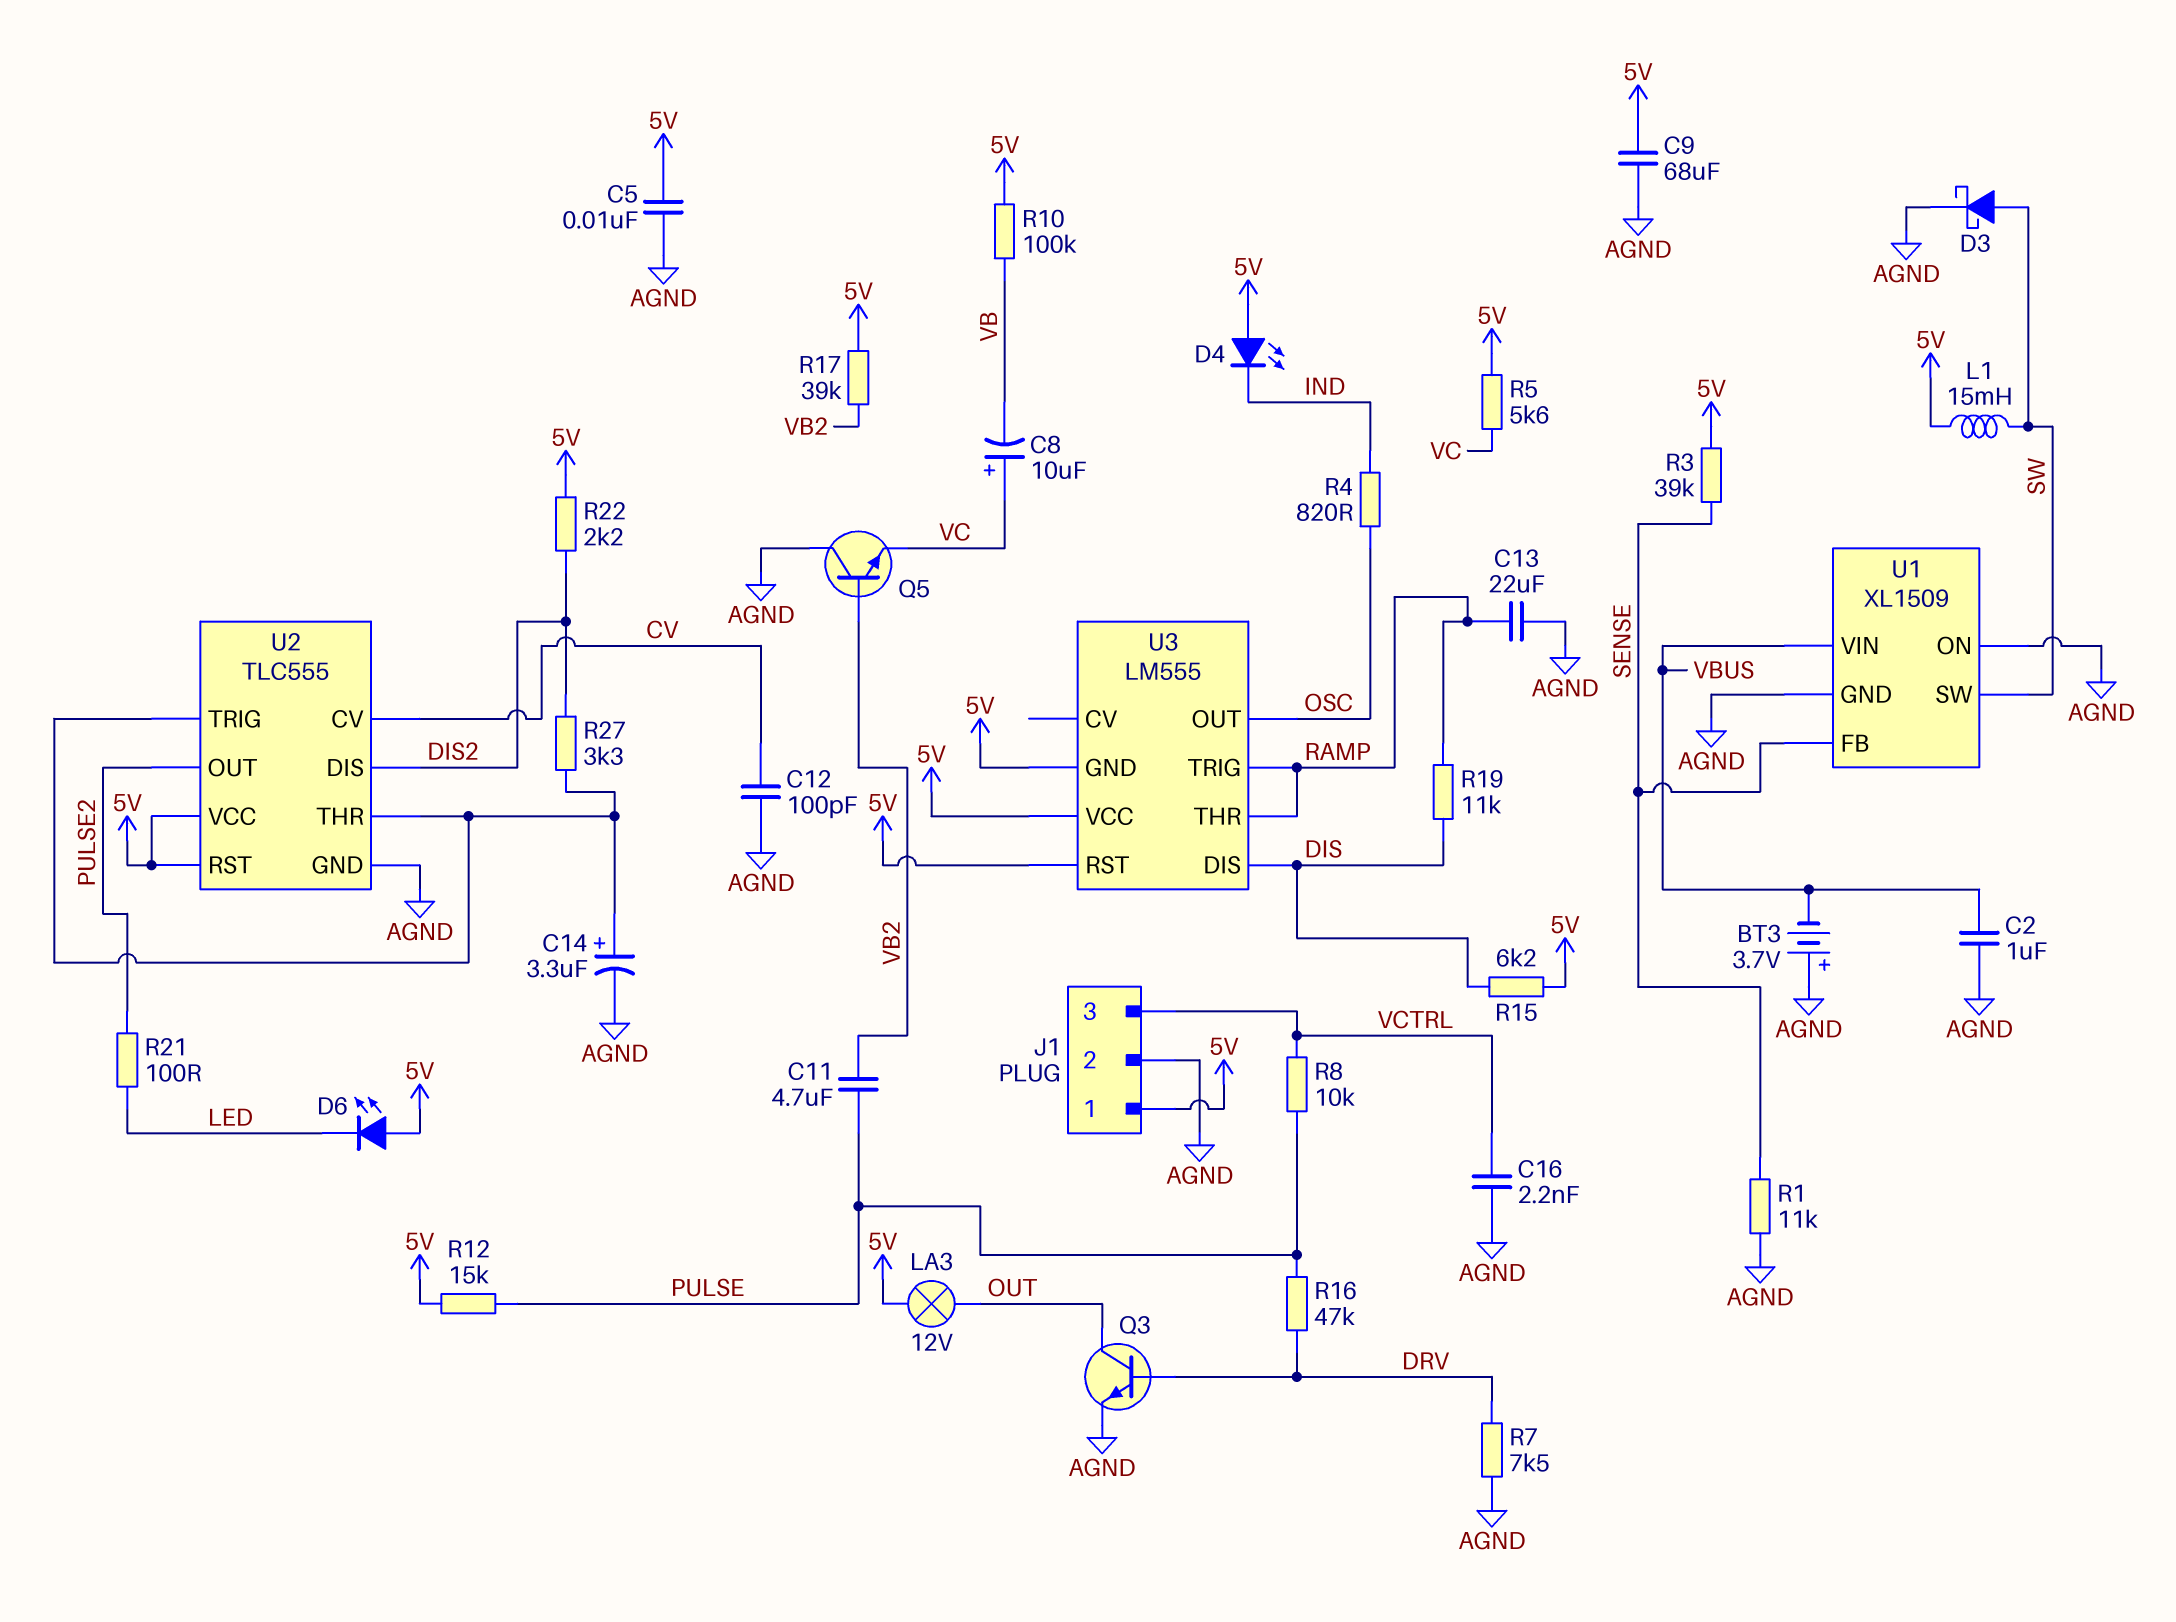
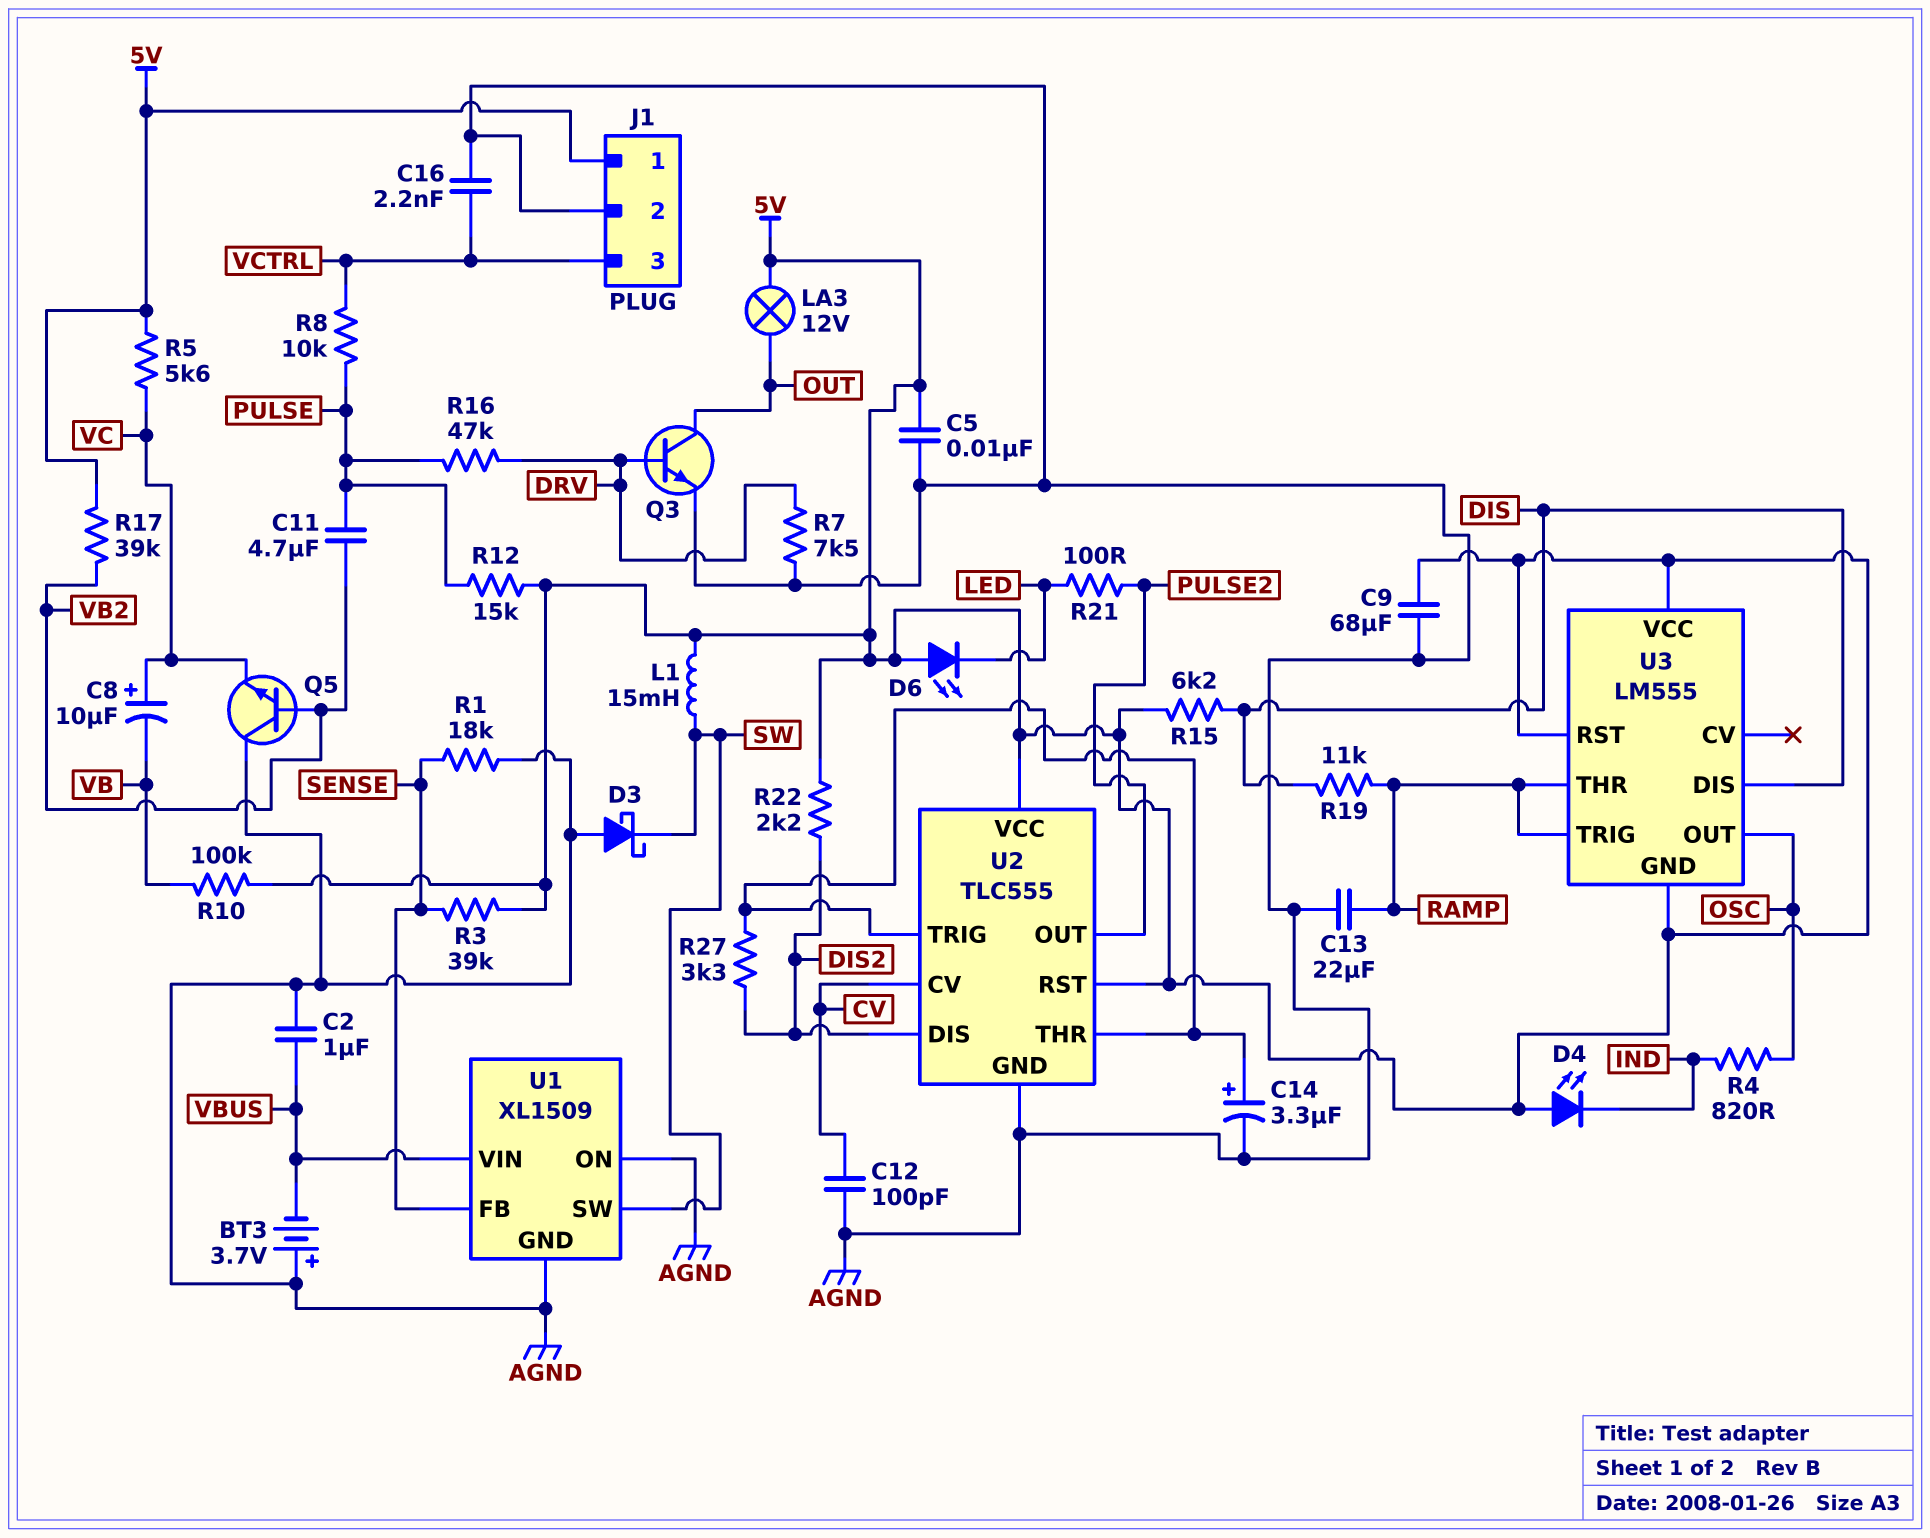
D3: schottky (A SW, K AGND) -> schottky (A AGND, K SW)
R1: 11k (AGND, SENSE) -> 18k (AGND, SENSE)

